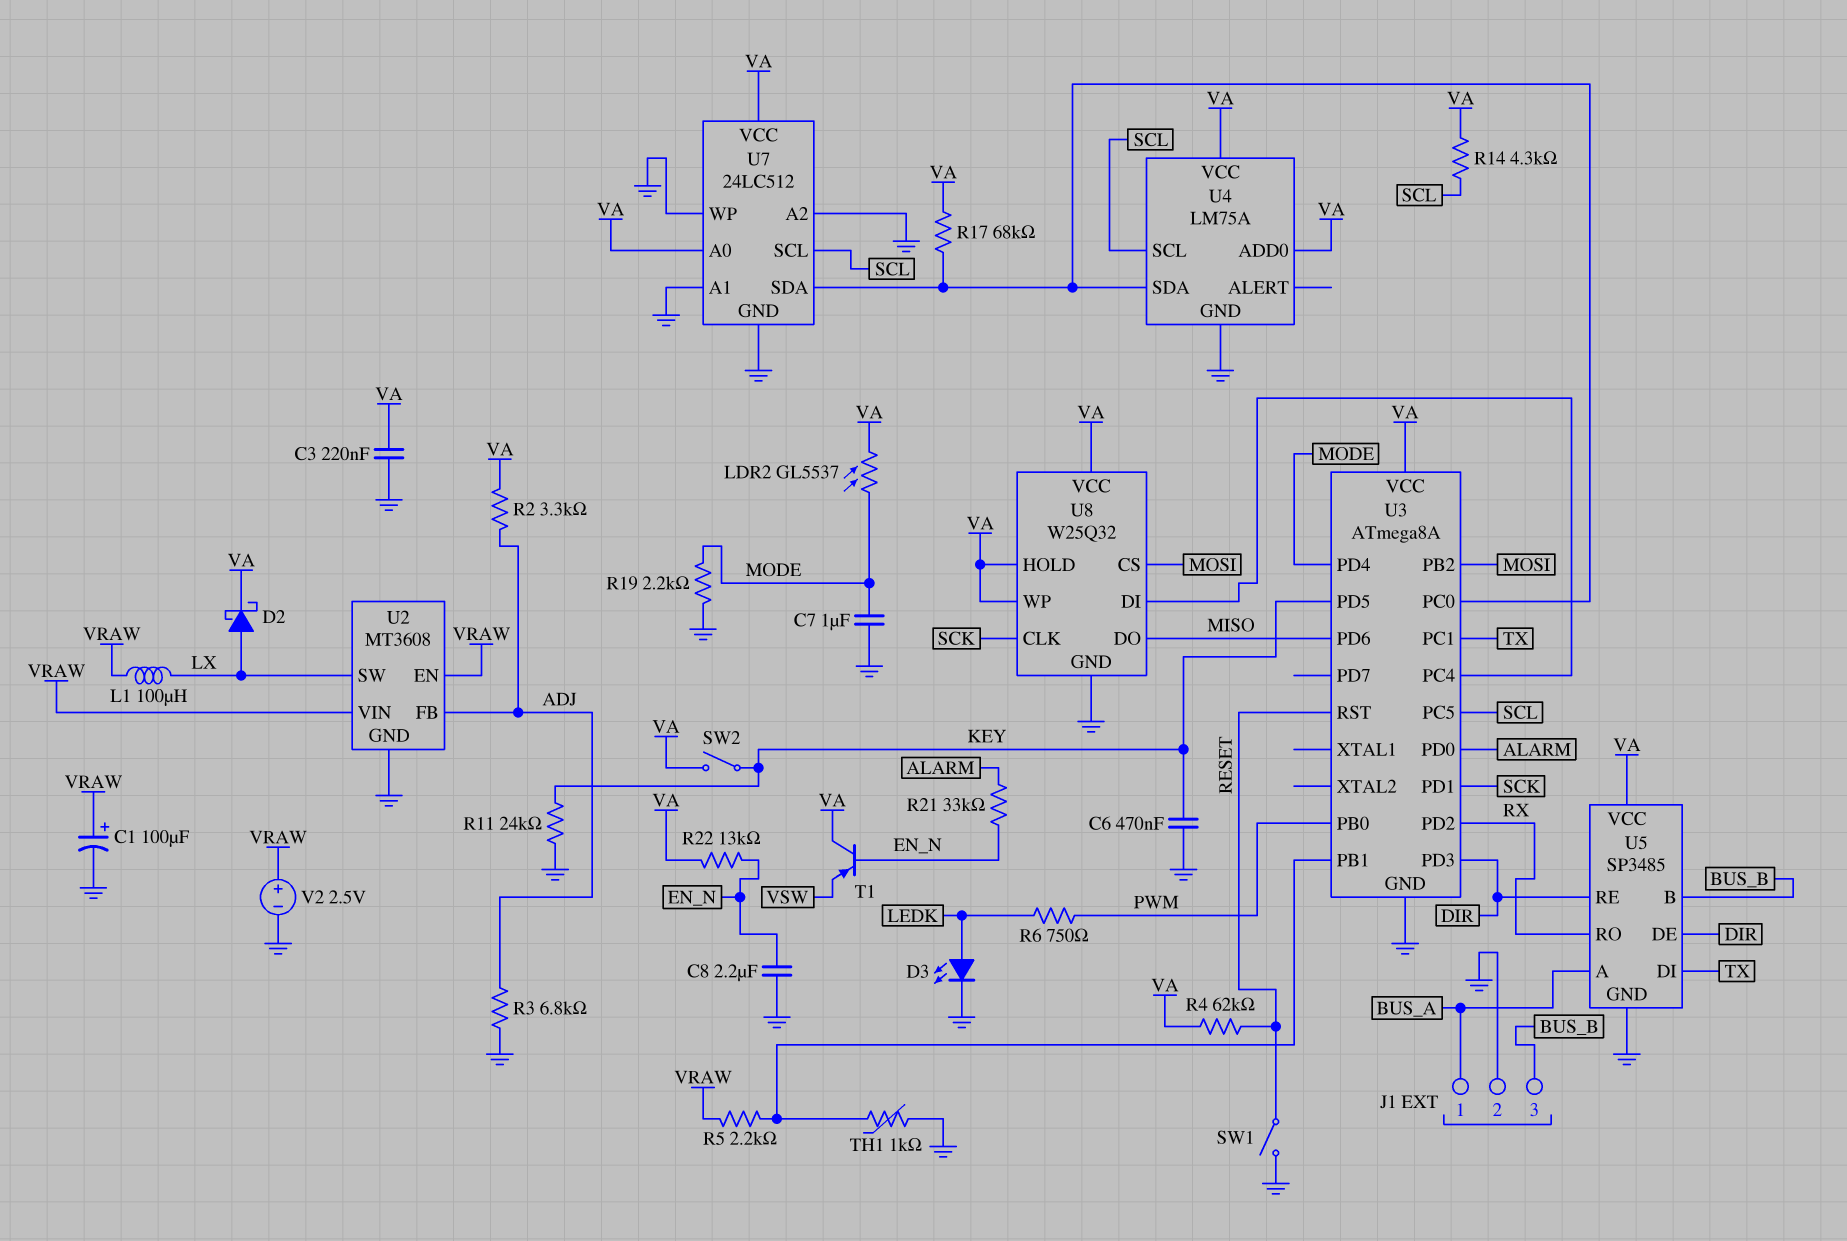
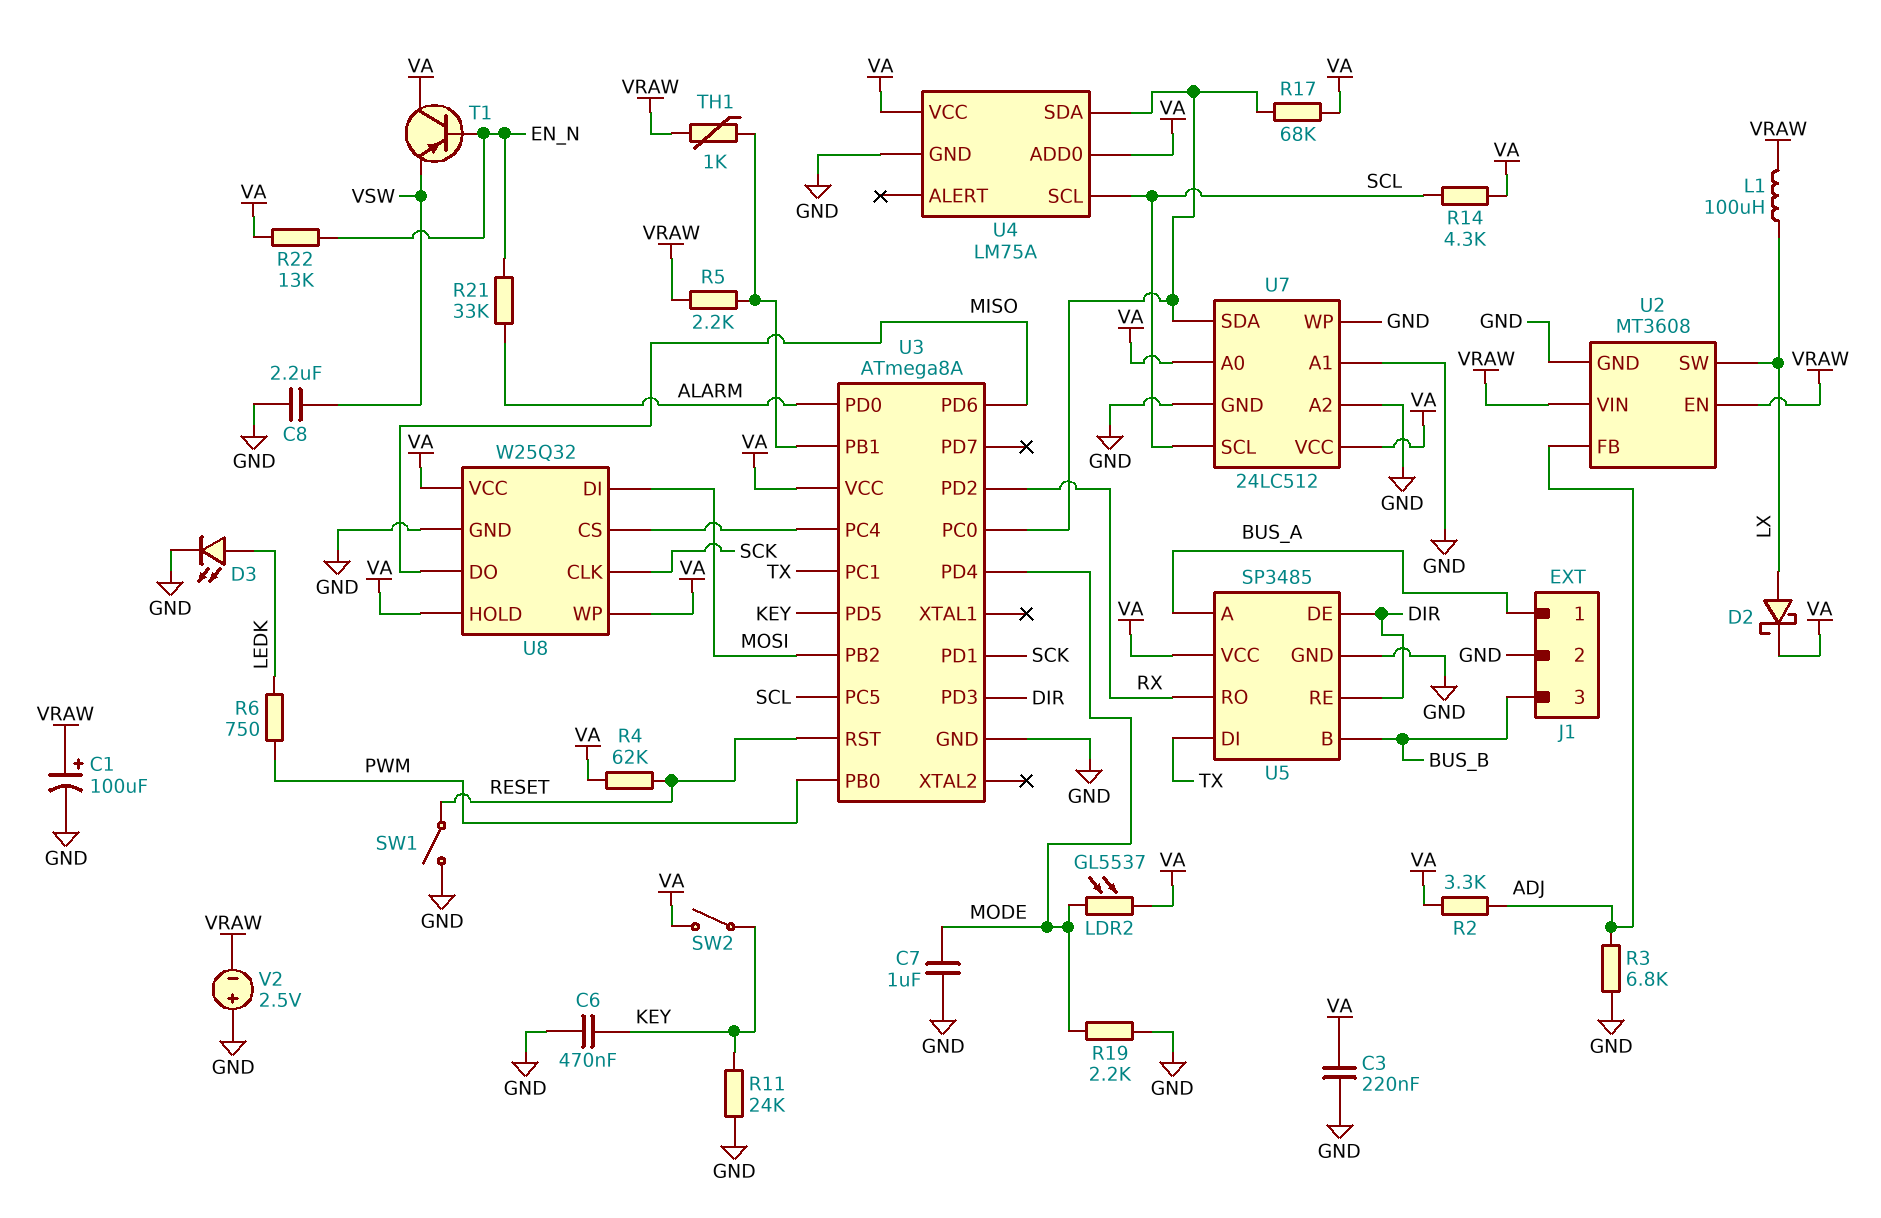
C8: 2.2uF (EN_N, GND) -> 2.2uF (GND, VSW)
TH1: 1k (GND, U3/PB1) -> 1k (U3/PB1, VRAW)
U8 pin CS: MOSI -> U3/PC4
U8 pin DI: U3/PC4 -> MOSI
V2: 2.5V (plus VRAW, minus GND) -> 2.5V (plus GND, minus VRAW)

